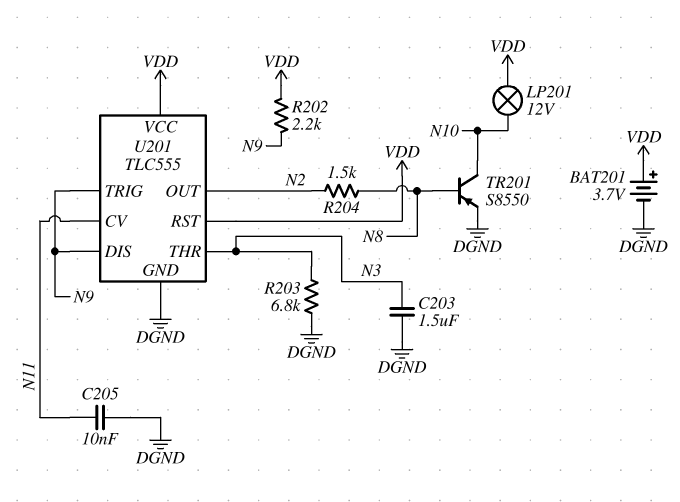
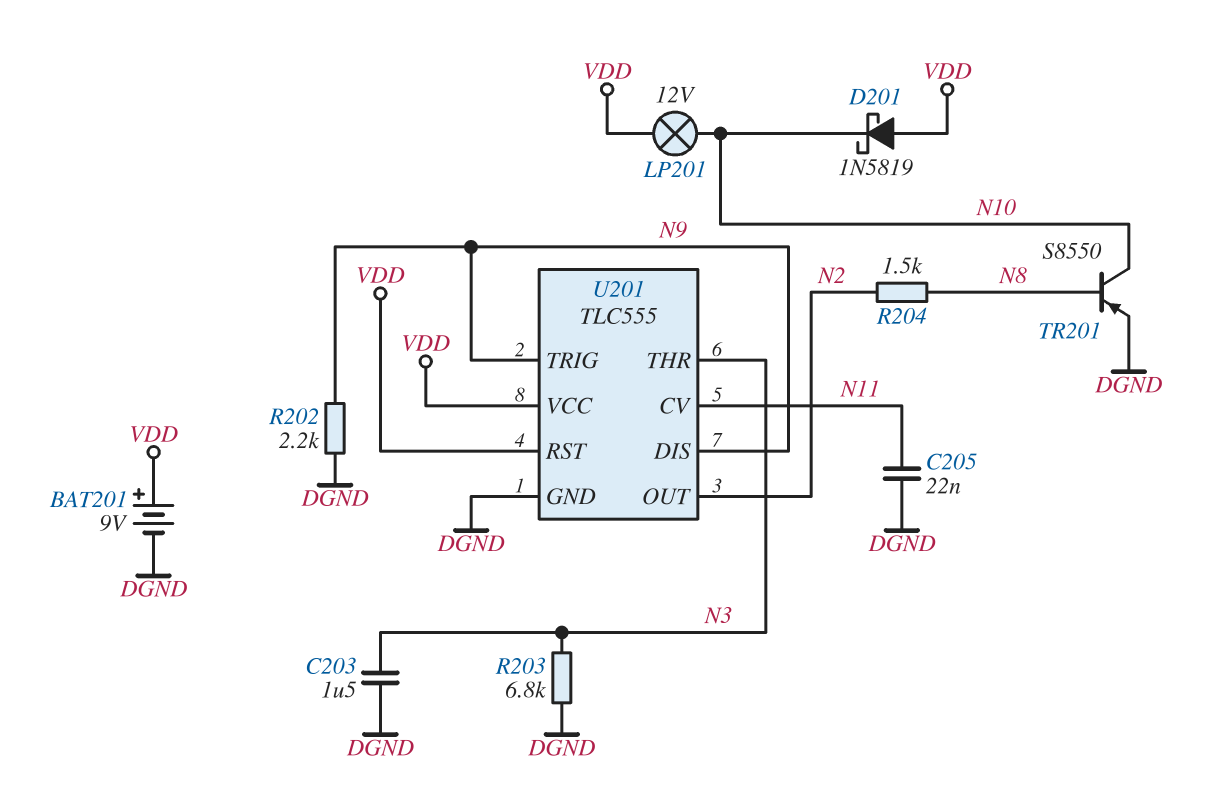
BAT201: 3.7V (plus VDD, minus DGND) -> 9V (plus VDD, minus DGND)
C205: 10nF (DGND, N11) -> 22nF (DGND, N11)
D201: none -> schottky 1N5819 (A VDD, K N10)
R202: 2.2k (N9, VDD) -> 2.2k (DGND, N9)

